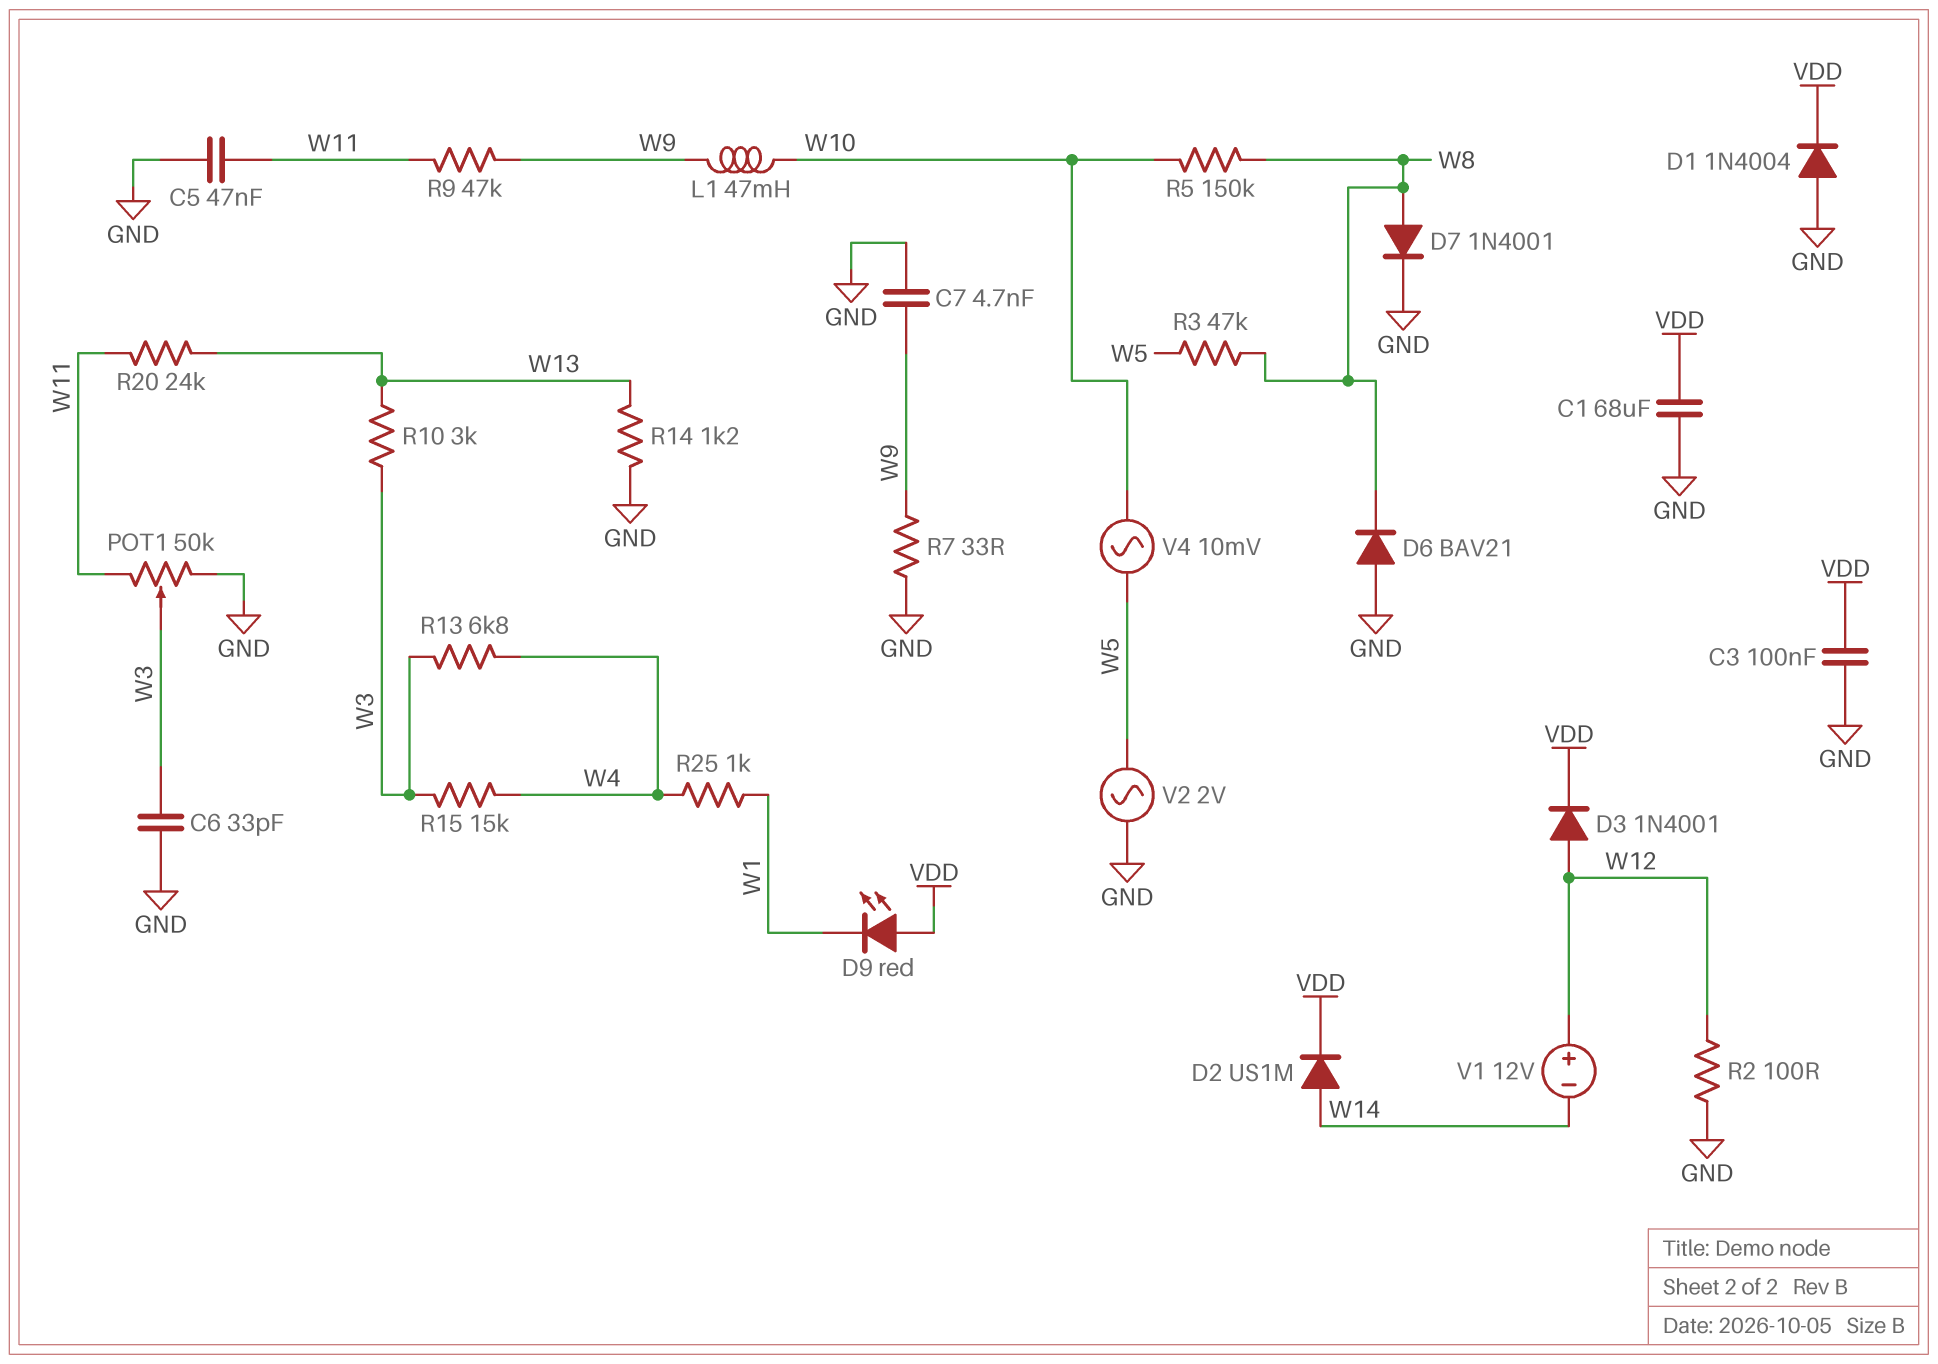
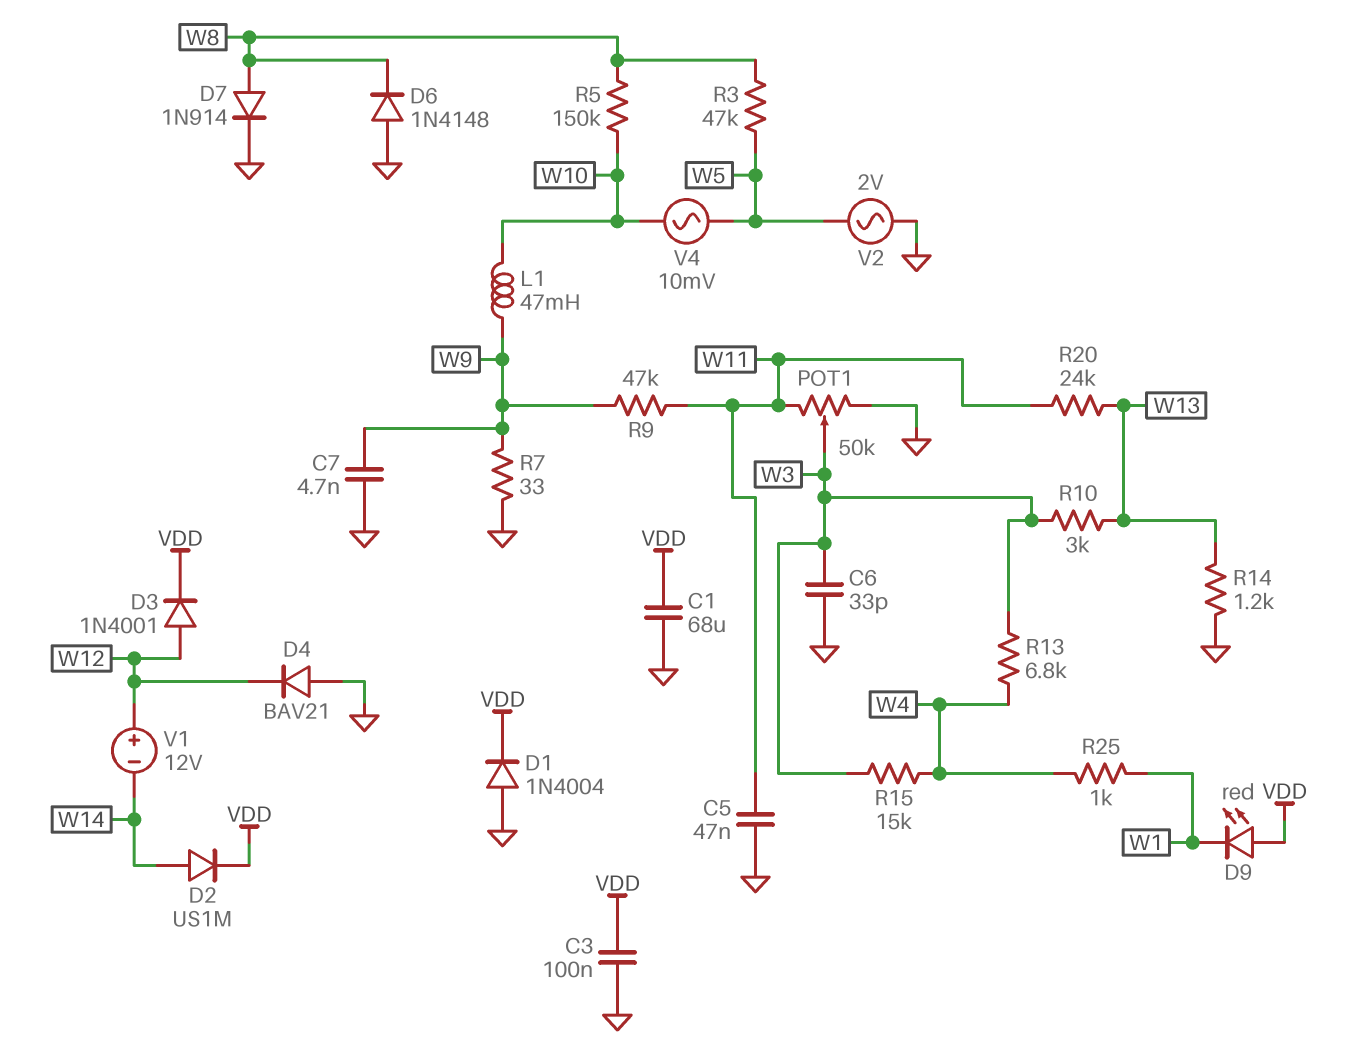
D4: none -> diode BAV21 (A GND, K W12)
D6: diode BAV21 (A GND, K W8) -> diode 1N4148 (A GND, K W8)
D7: diode 1N4001 (A W8, K GND) -> diode 1N914 (A W8, K GND)
R2: 100 (GND, W12) -> none

